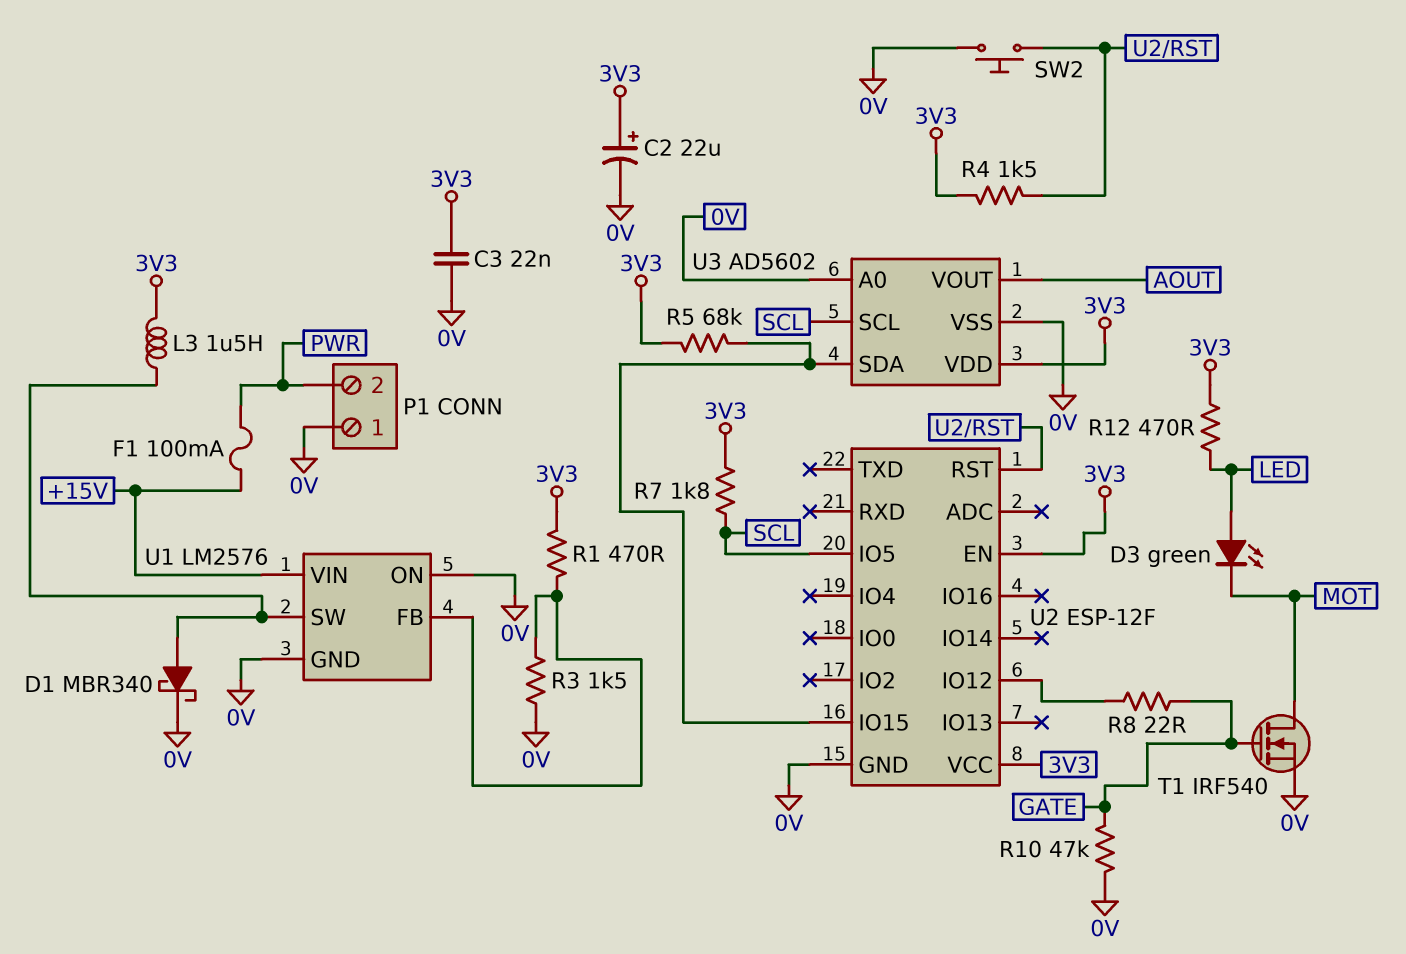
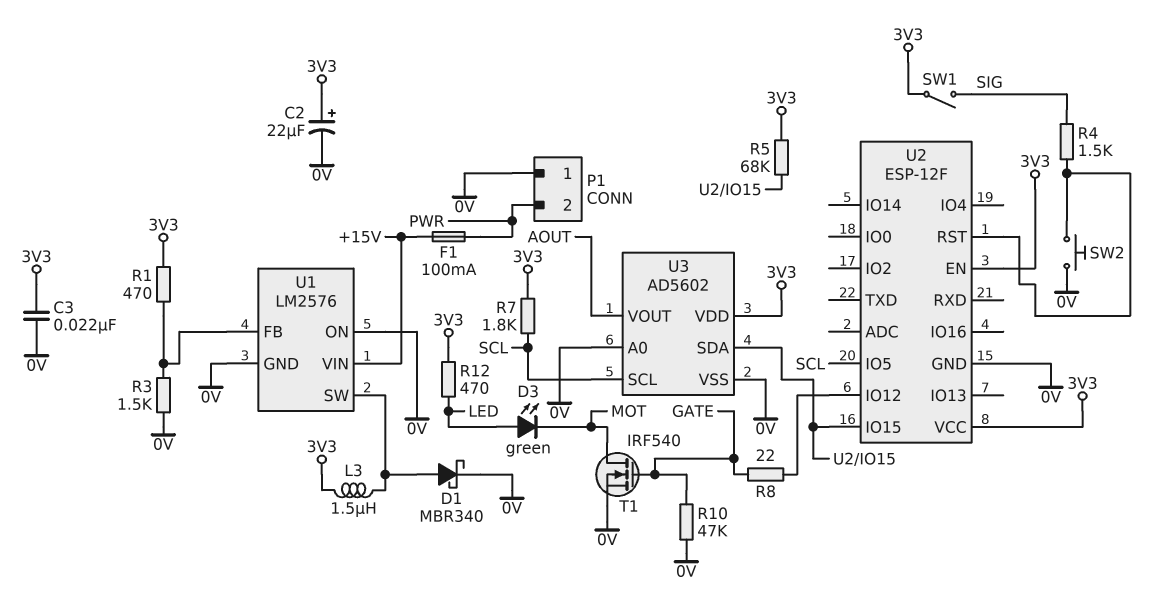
R4: 1.5k (3V3, U2/RST) -> 1.5k (SIG, U2/RST)
SW1: none -> switch (3V3, SIG)

